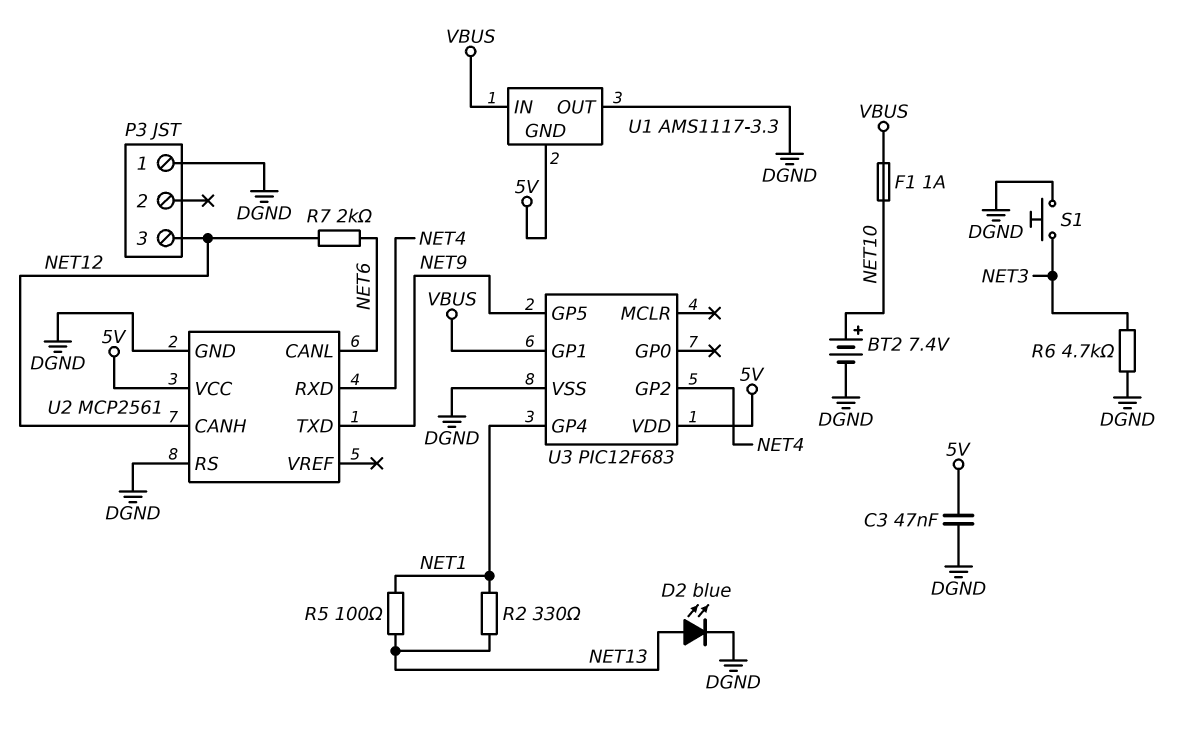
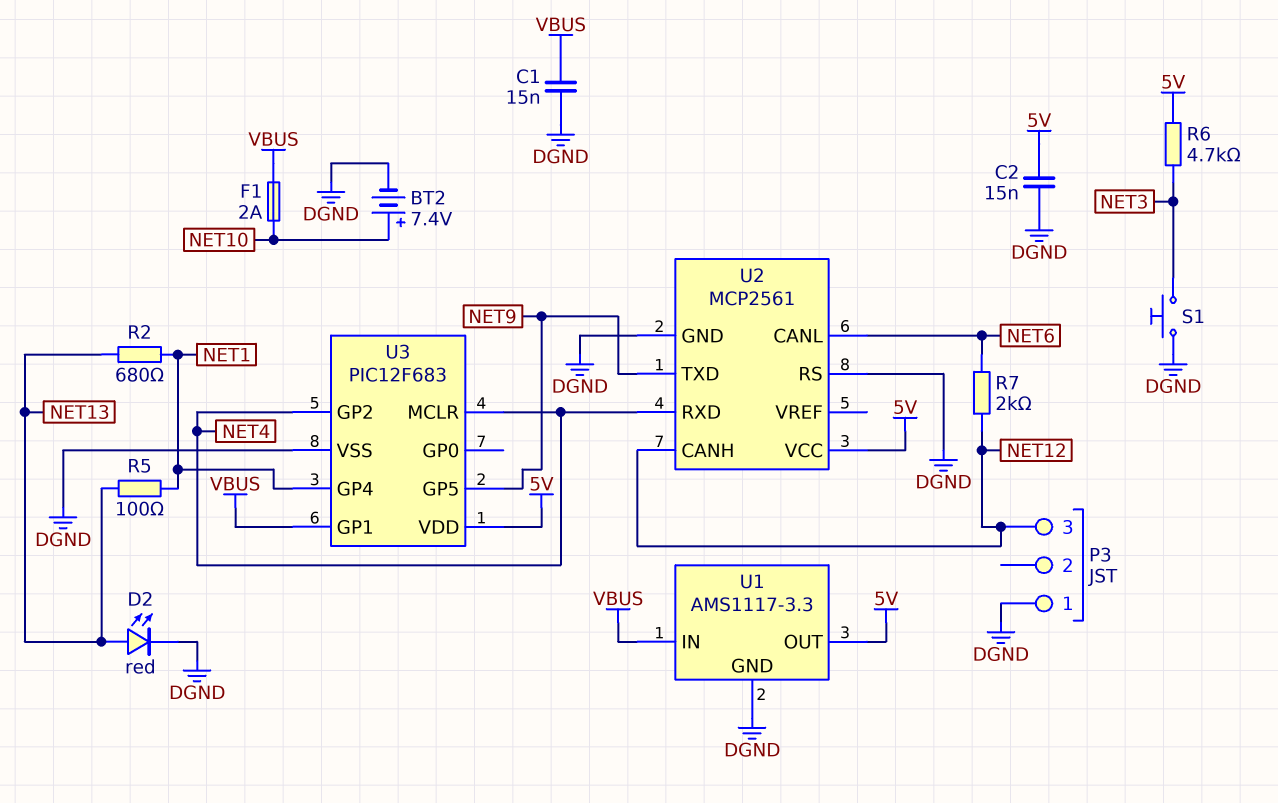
C1: none -> 15nF (DGND, VBUS)
C2: none -> 15nF (5V, DGND)
C3: 47nF (5V, DGND) -> none
D2: LED blue (A NET13, K DGND) -> LED red (A NET13, K DGND)
F1: 1A (NET10, VBUS) -> 2A (NET10, VBUS)
R2: 330 (NET1, NET13) -> 680 (NET1, NET13)
R6: 4.7k (DGND, NET3) -> 4.7k (5V, NET3)
U1 pin GND: 5V -> DGND
U1 pin OUT: DGND -> 5V
U3 pin MCLR: none -> NET4

